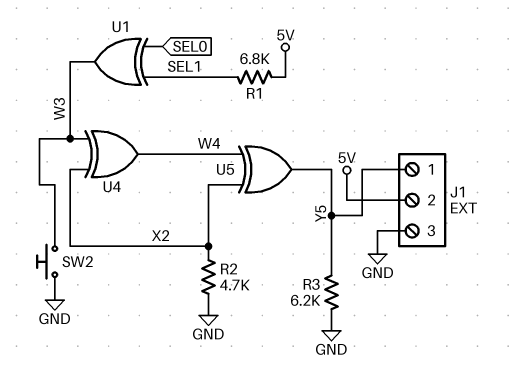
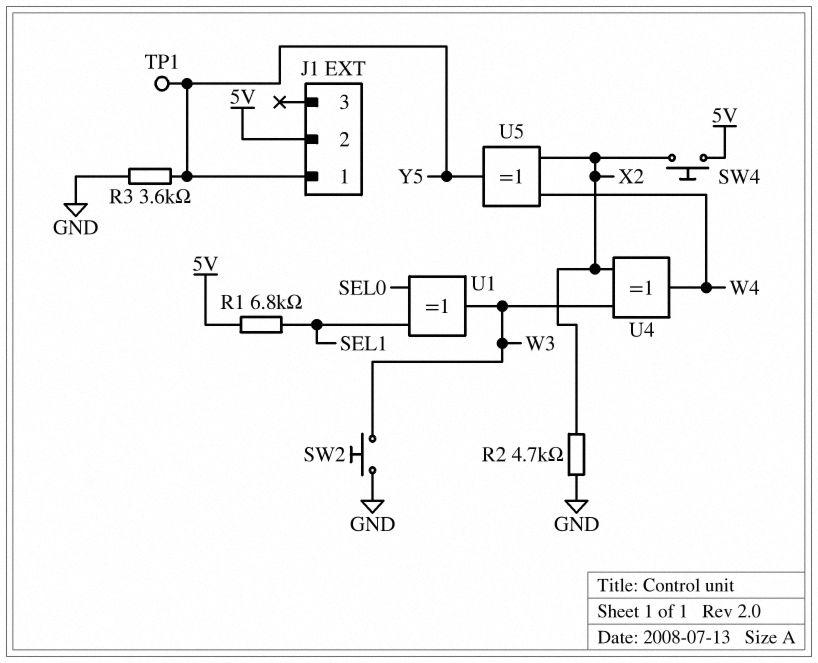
J1 pin 3: GND -> none
R3: 6.2k (GND, Y5) -> 3.6k (GND, Y5)
SW4: none -> button (5V, X2)
TP1: none -> test point (Y5)

